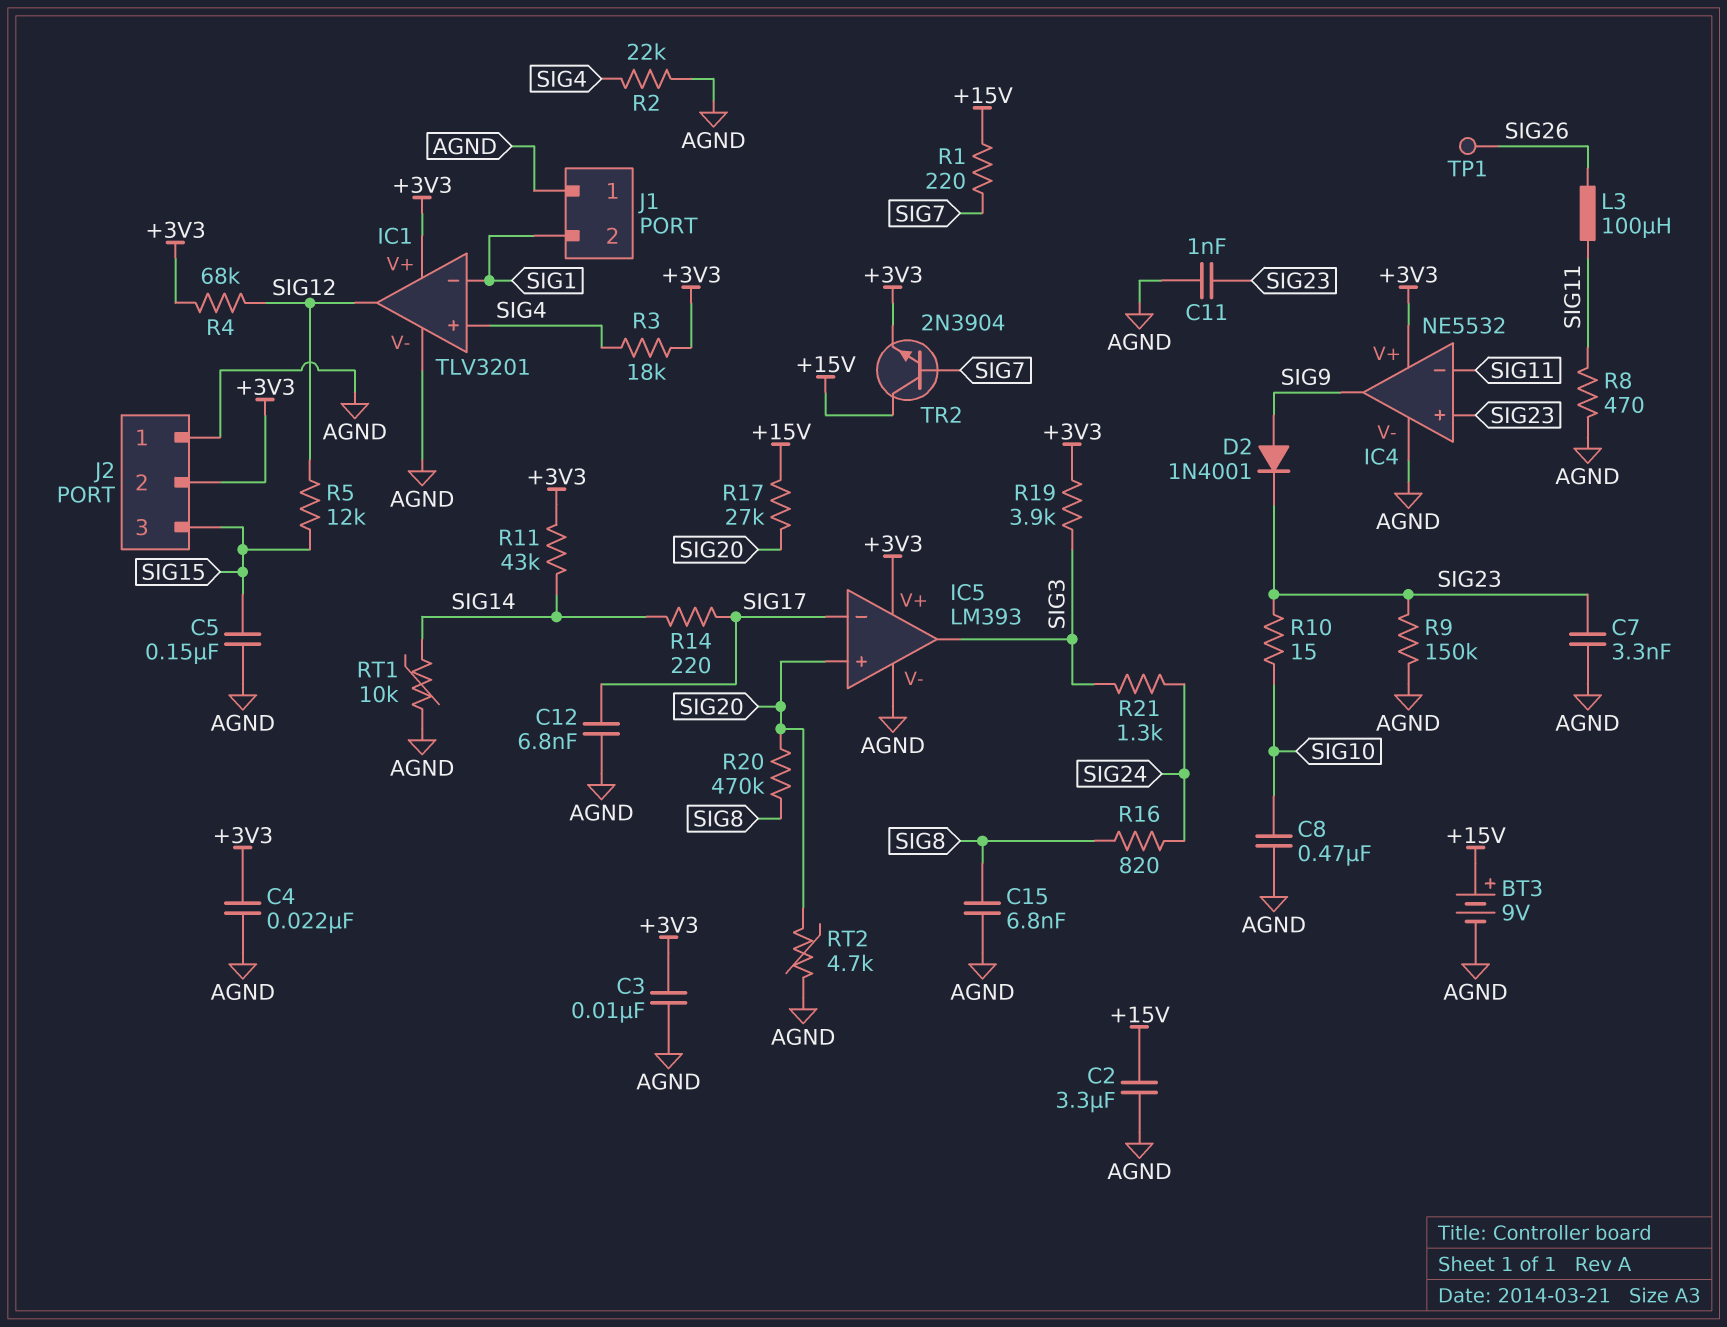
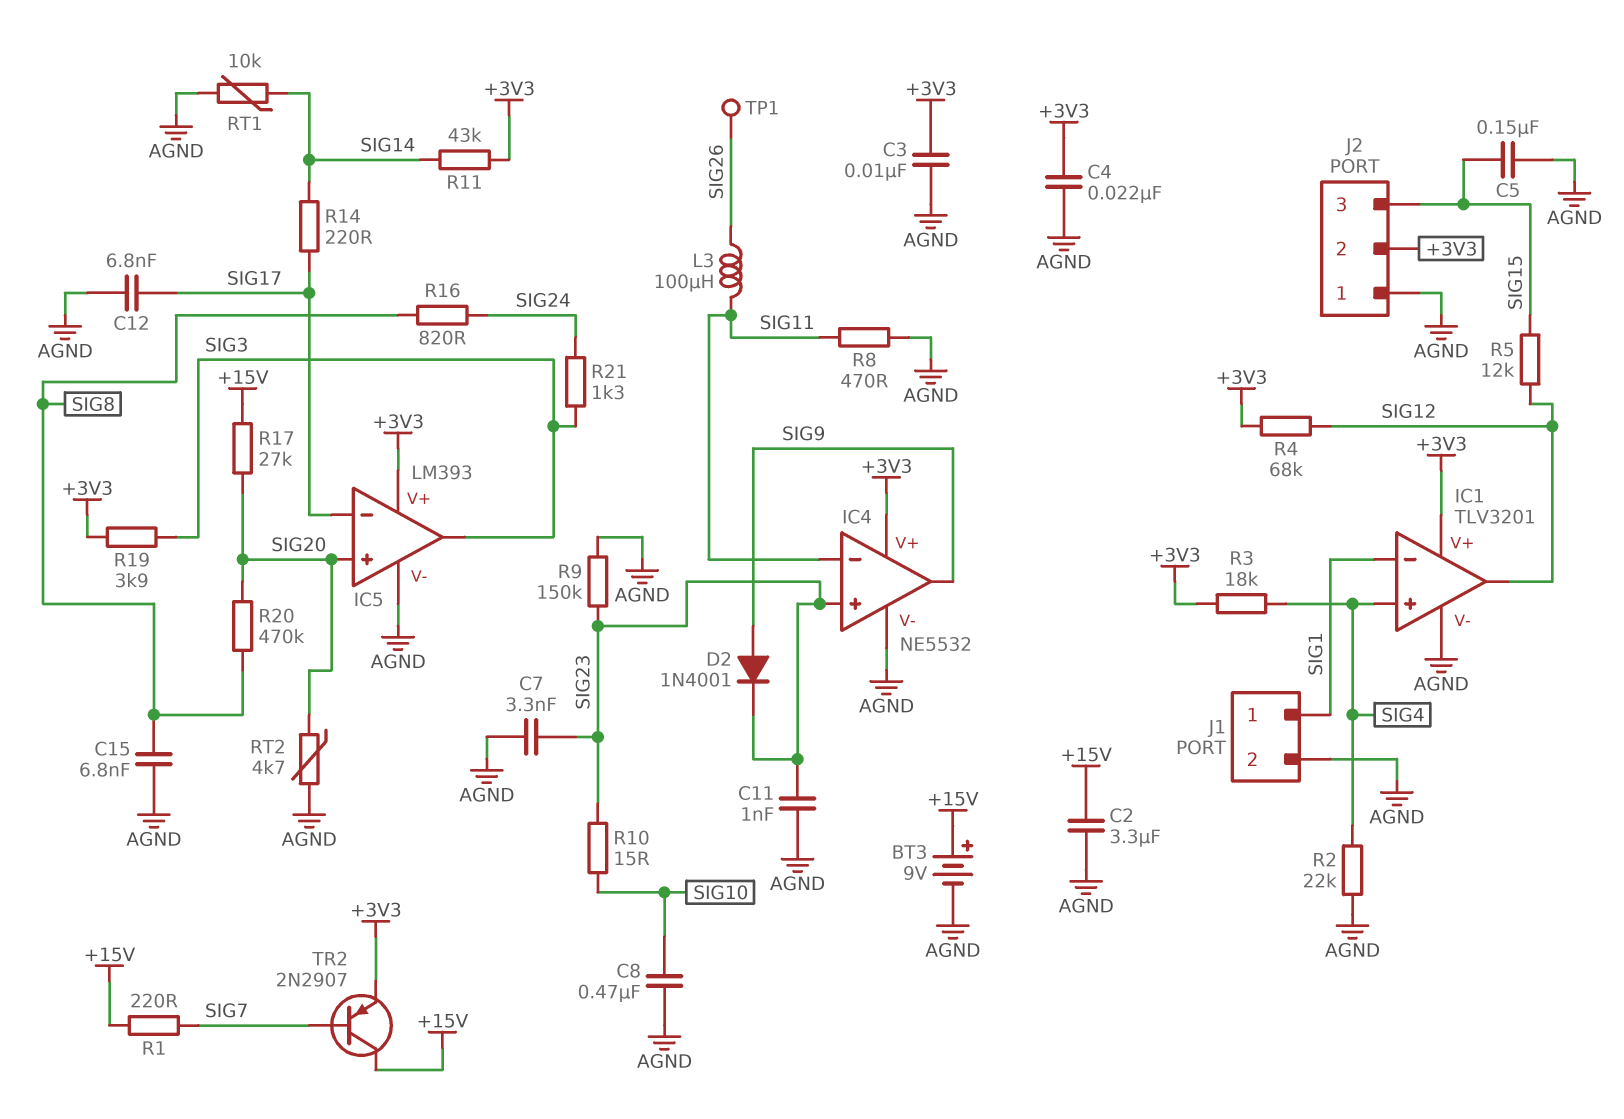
J1 pin 1: AGND -> SIG1
J1 pin 2: SIG1 -> AGND
TR2: NPN 2N3904 (B SIG7, C +15V, E +3V3) -> PNP 2N2907 (B SIG7, C +15V, E +3V3)

